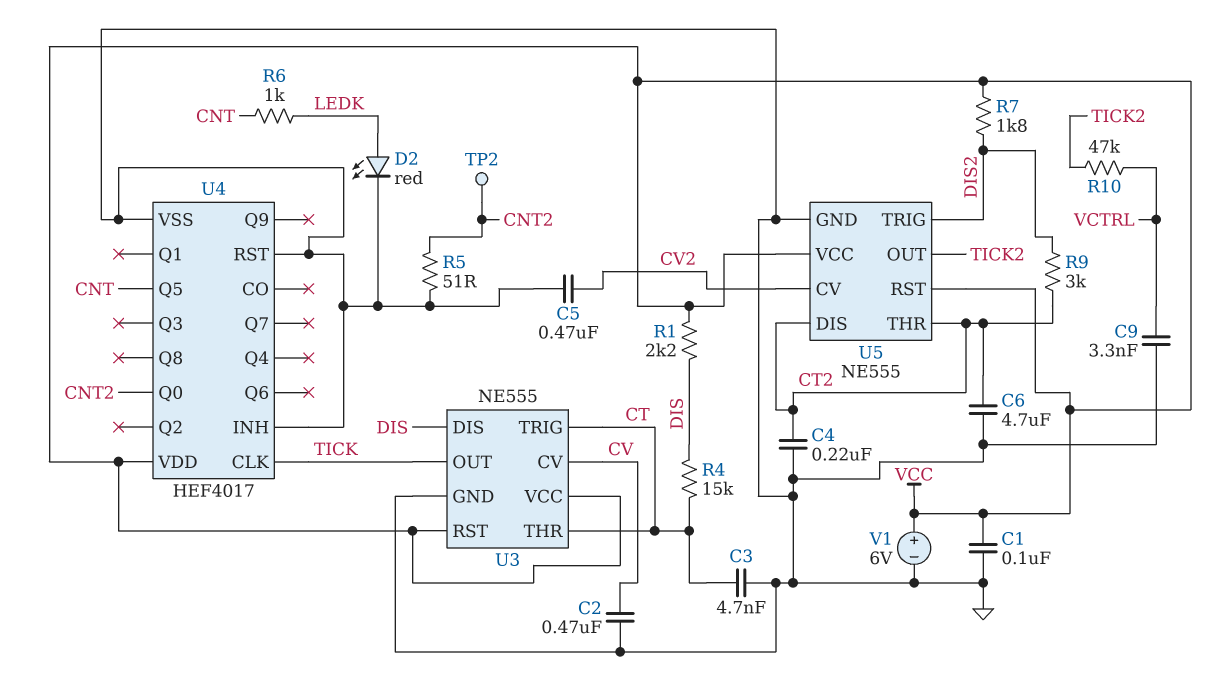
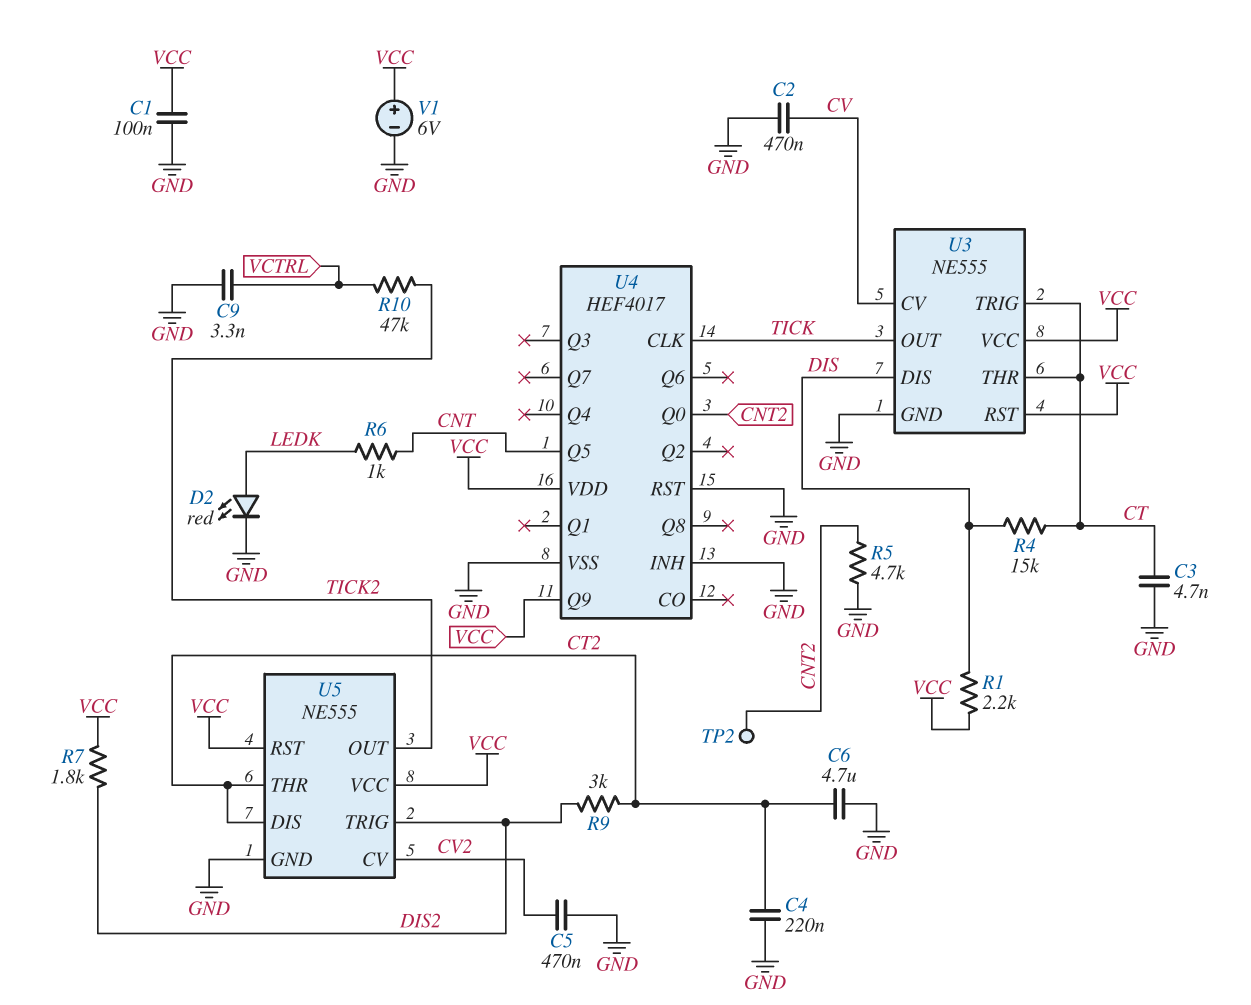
R5: 51 (CNT2, GND) -> 4.7k (CNT2, GND)
U4 pin Q9: none -> VCC

